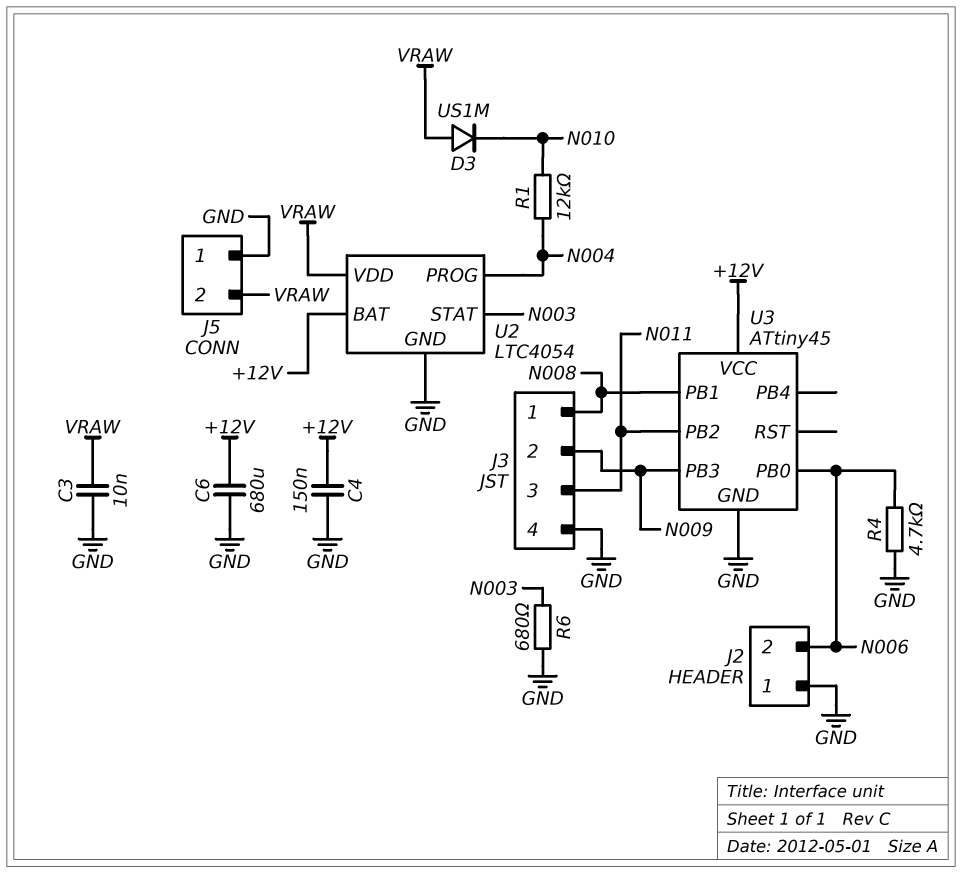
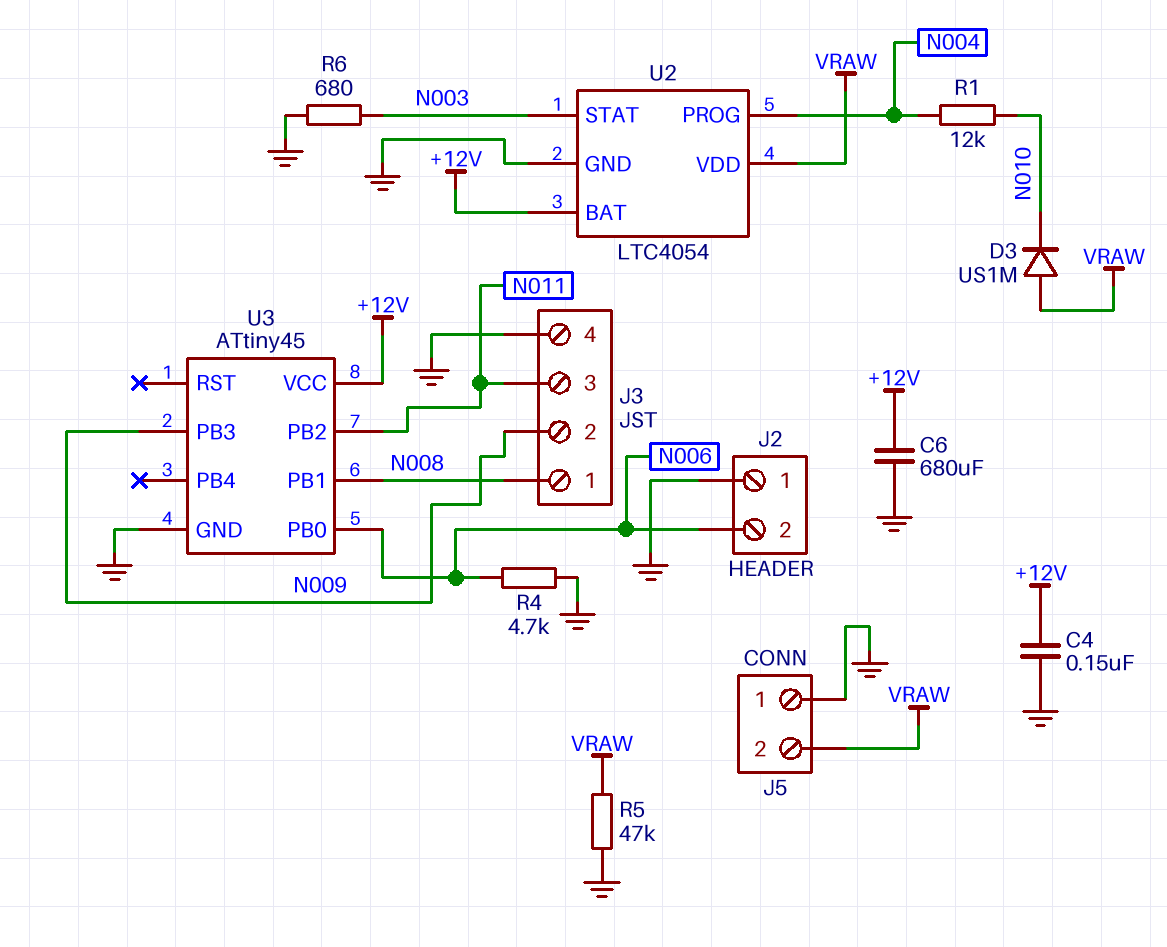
C3: 10nF (GND, VRAW) -> none
R5: none -> 47k (GND, VRAW)

